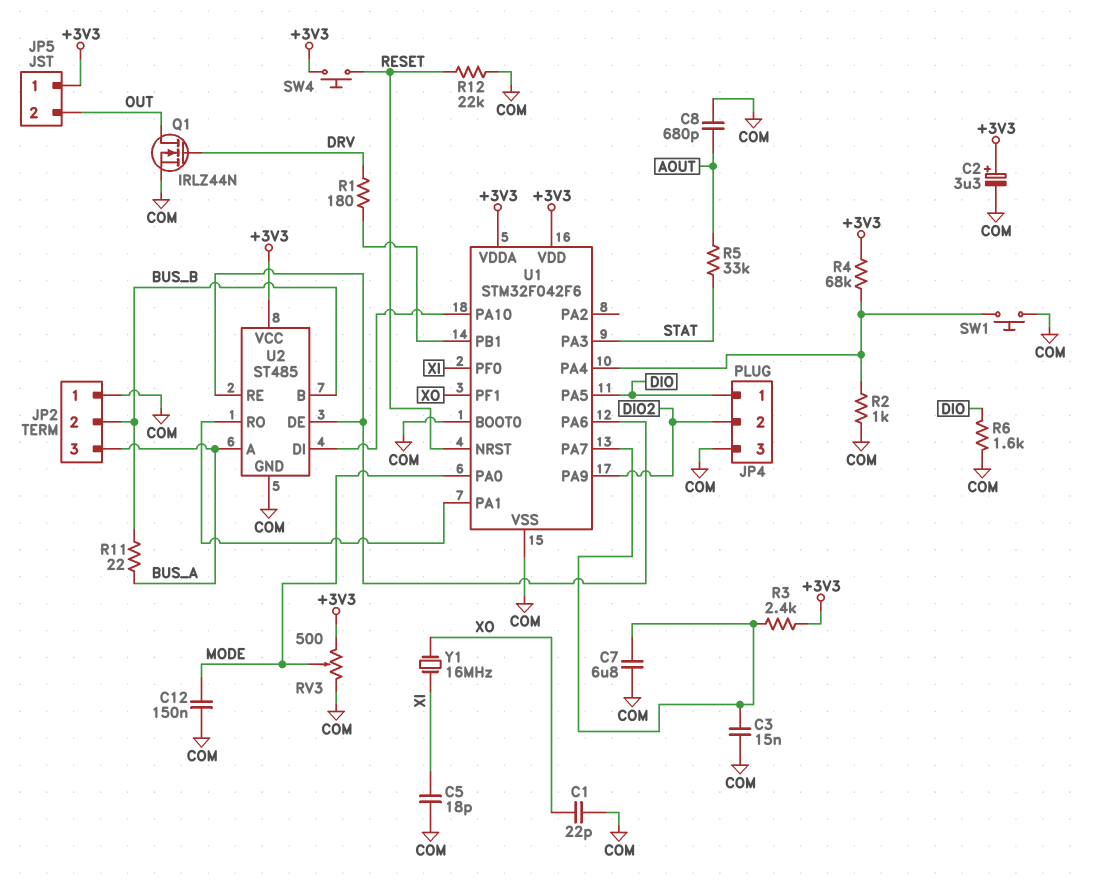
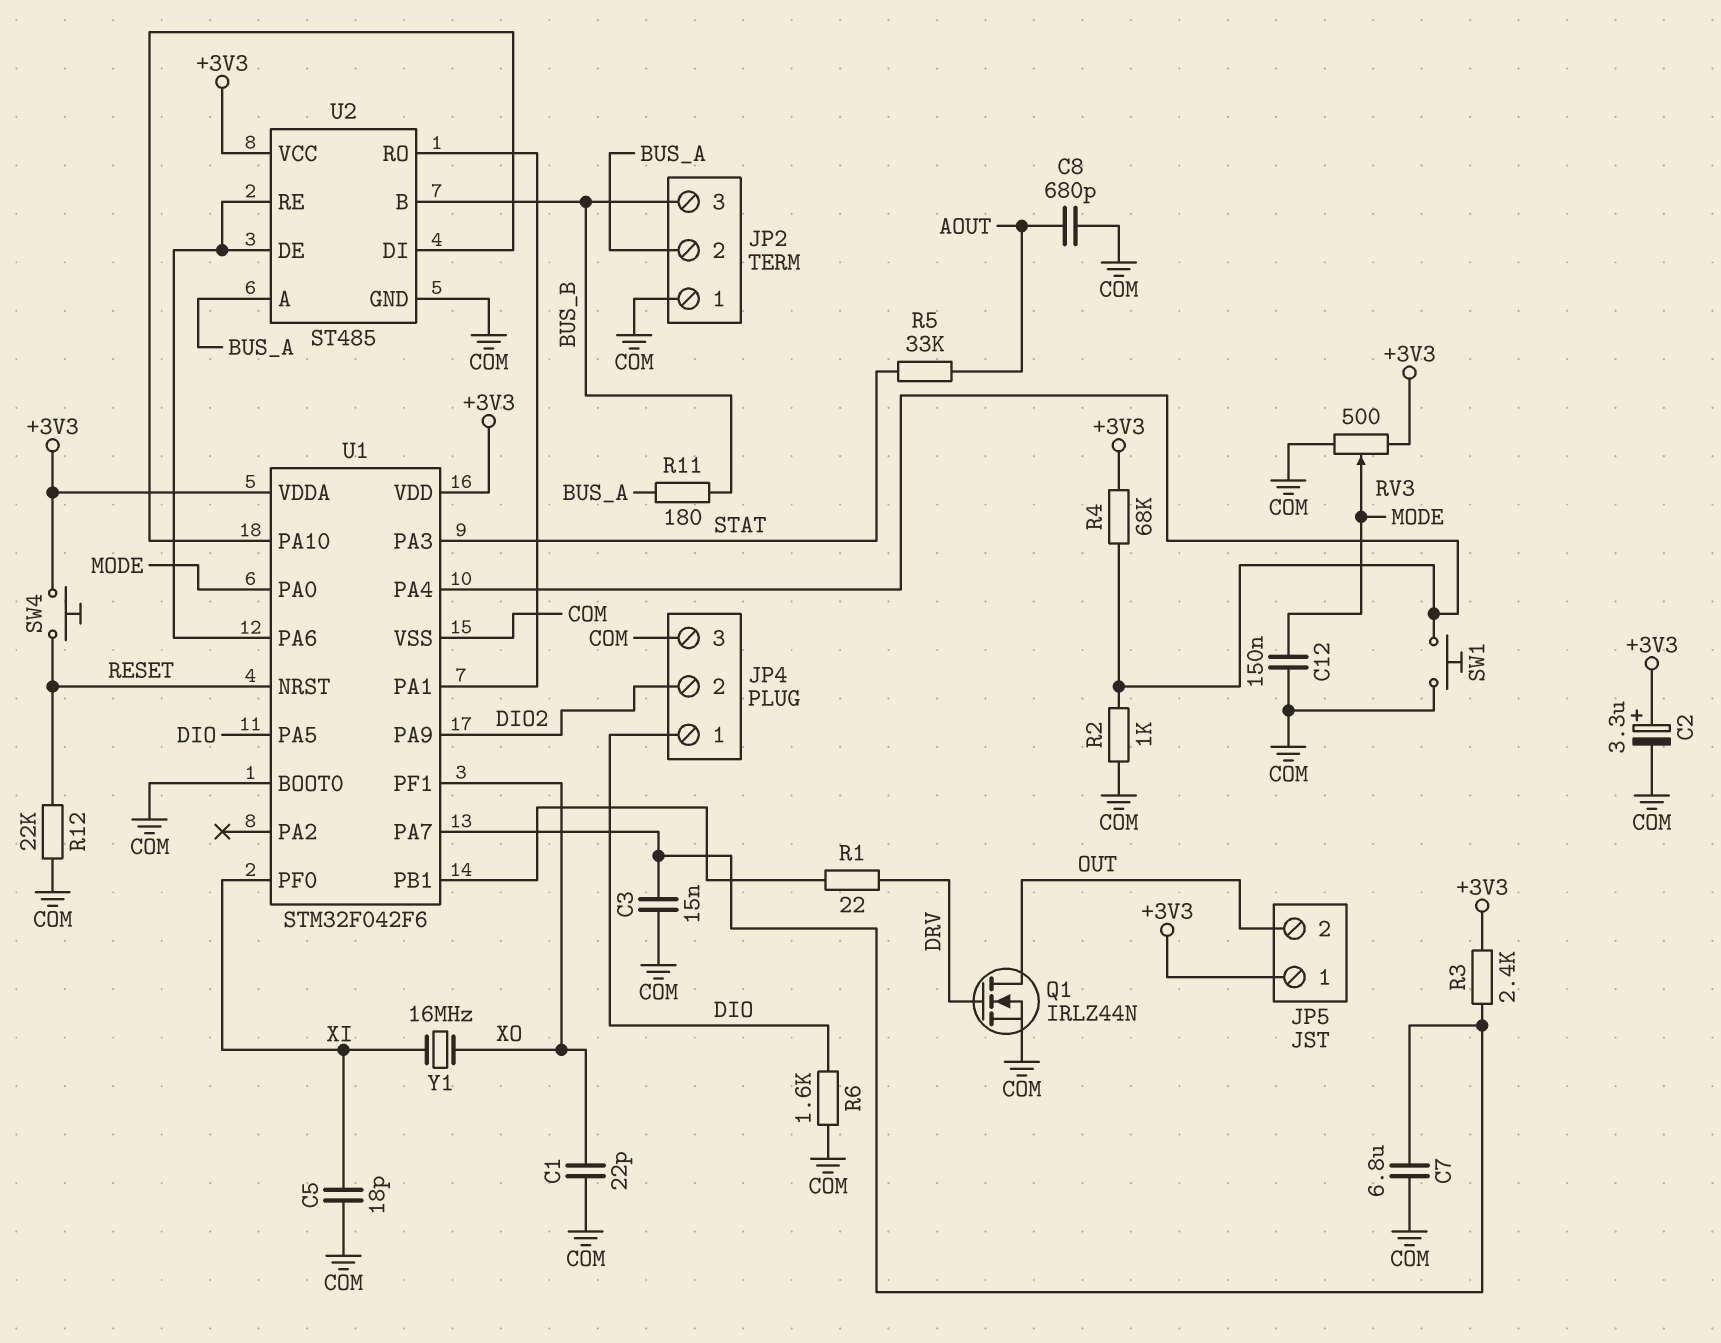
JP2 pin 2: BUS_B -> BUS_A
JP2 pin 3: BUS_A -> BUS_B
R1: 180 (DRV, U1/PB1) -> 22 (DRV, U1/PB1)
R11: 22 (BUS_A, BUS_B) -> 180 (BUS_A, BUS_B)

